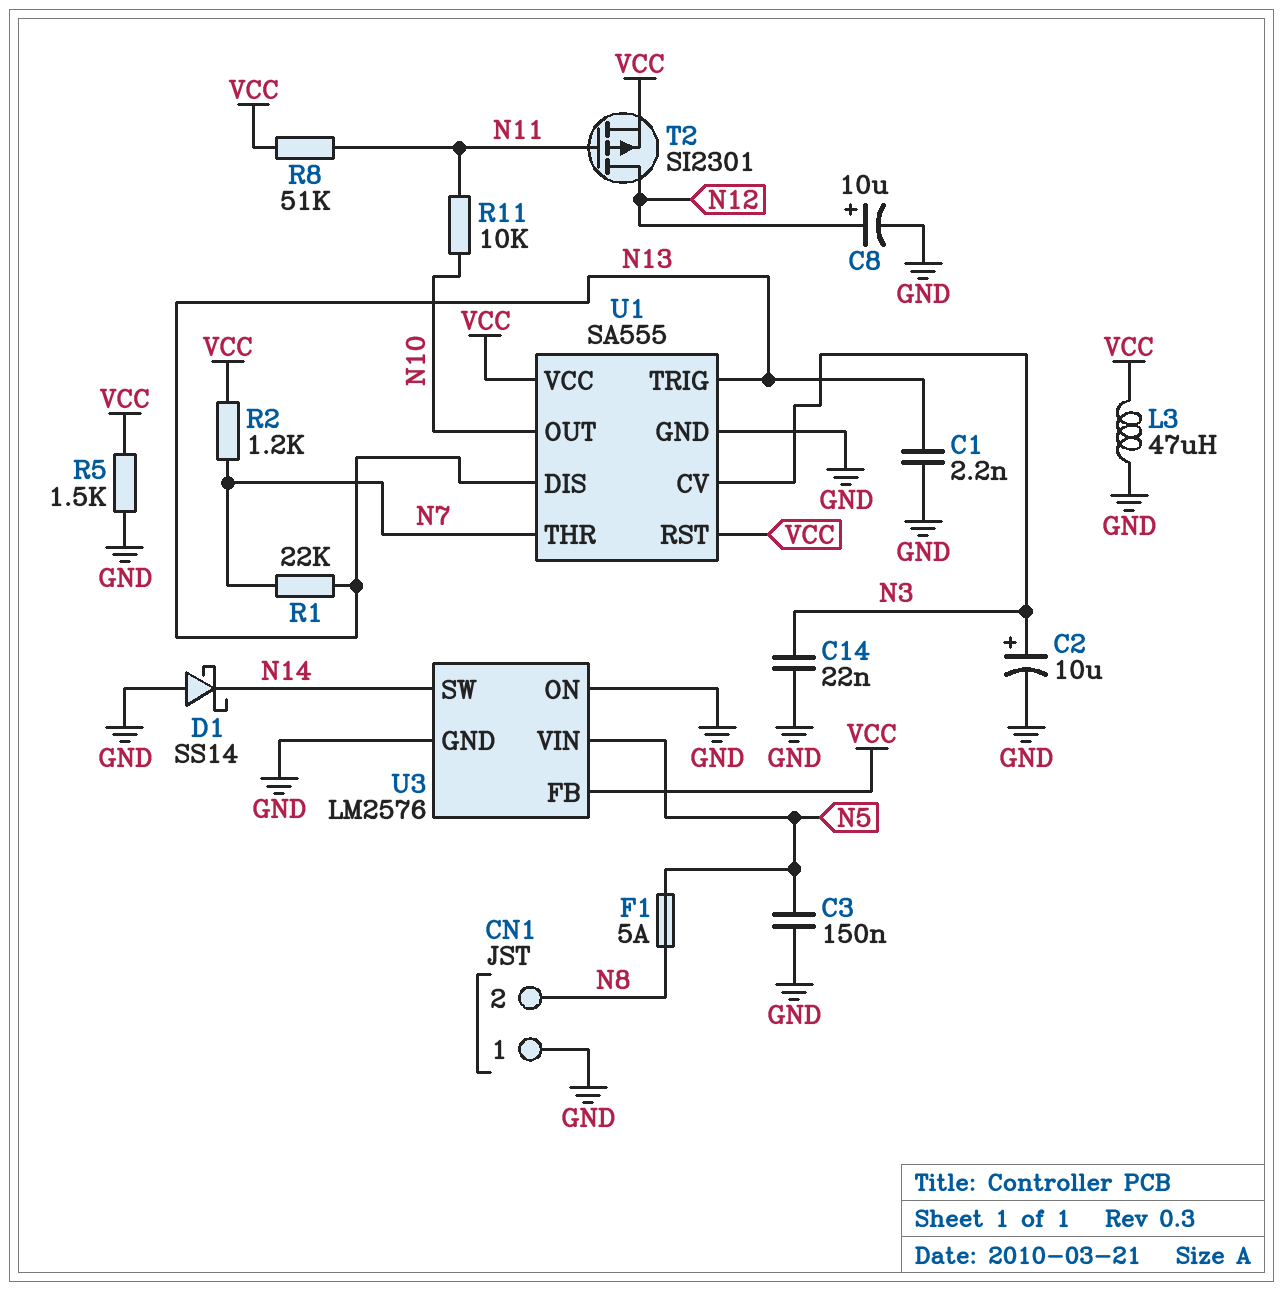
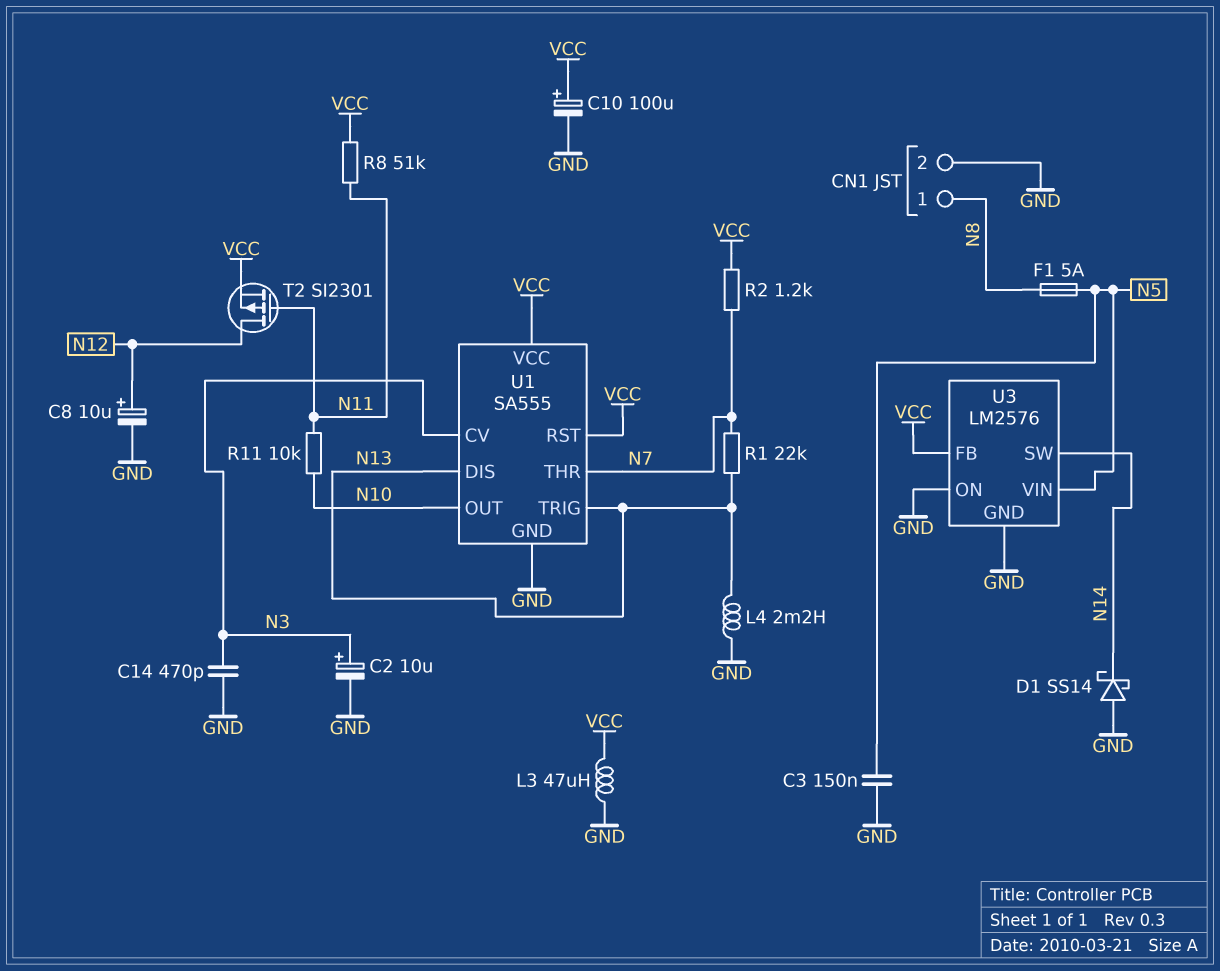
C1: 2.2nF (GND, N13) -> none
C10: none -> 100uF (plus VCC, minus GND)
C14: 22nF (GND, N3) -> 470pF (GND, N3)
CN1 pin 1: GND -> N8
CN1 pin 2: N8 -> GND
L4: none -> 2.2mH (GND, N13)
R5: 1.5k (GND, VCC) -> none

